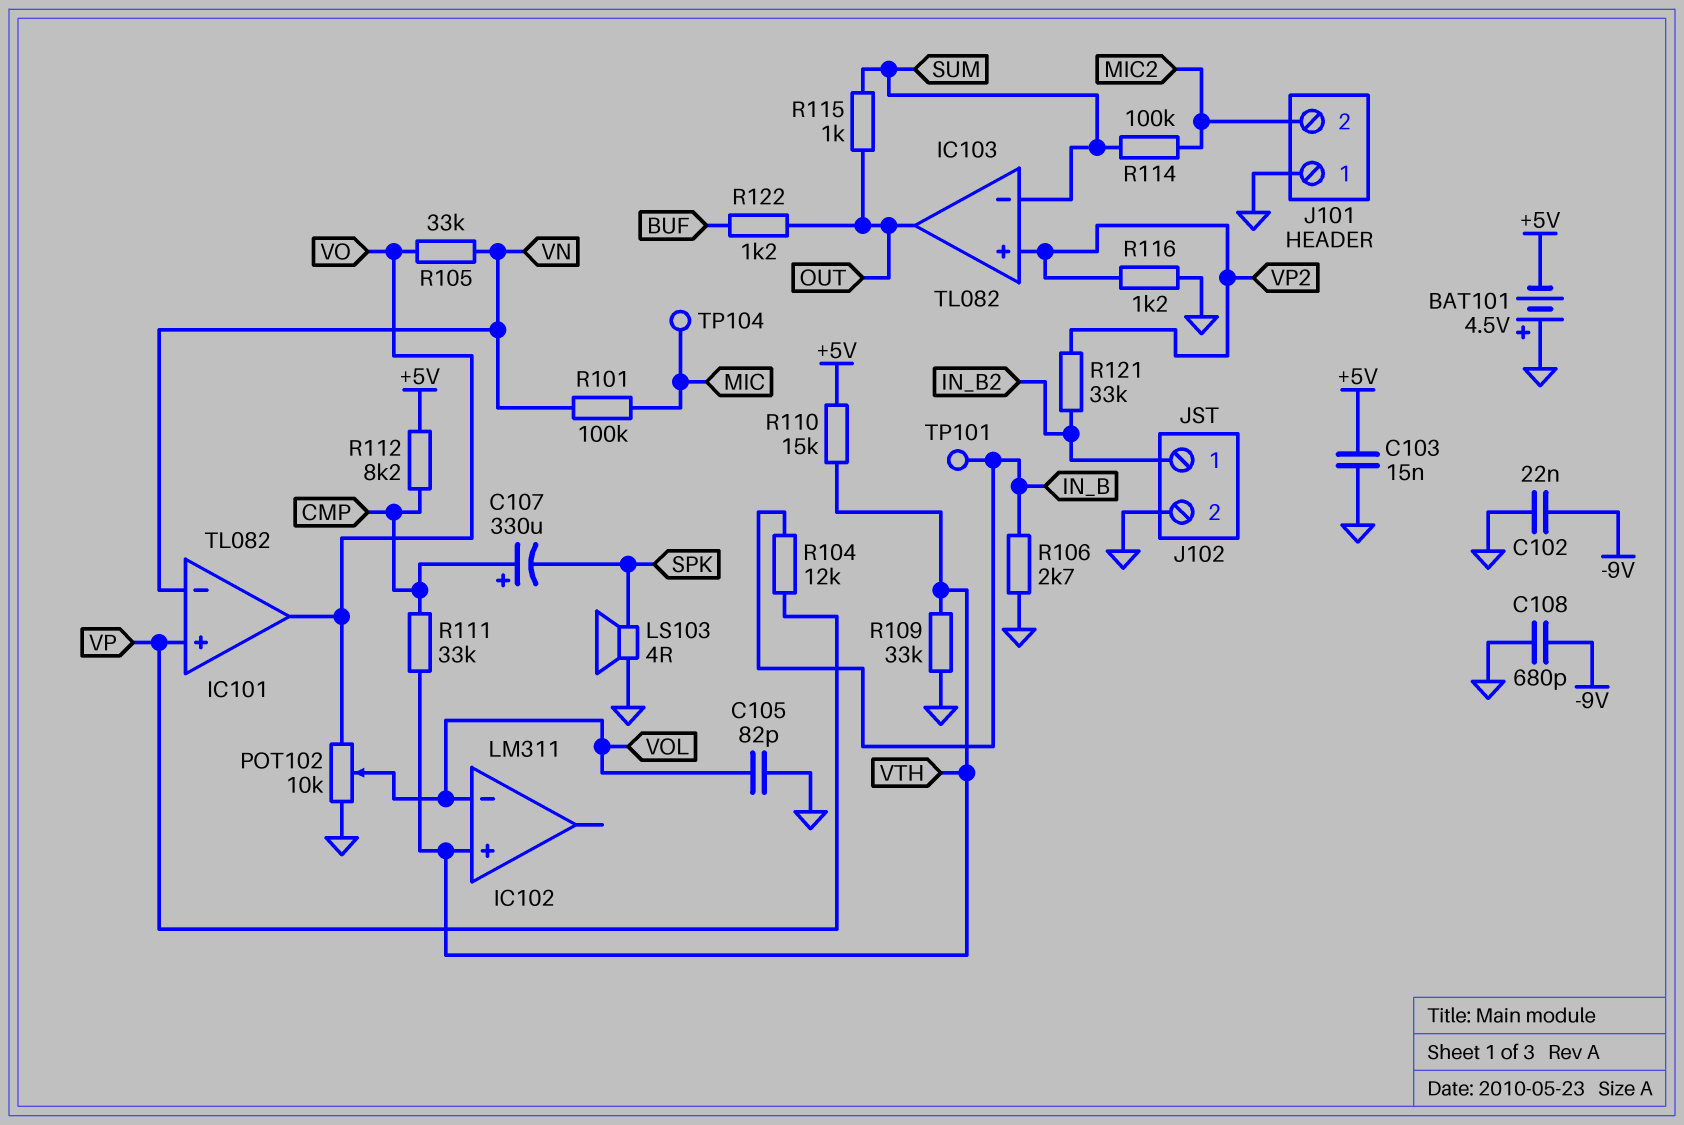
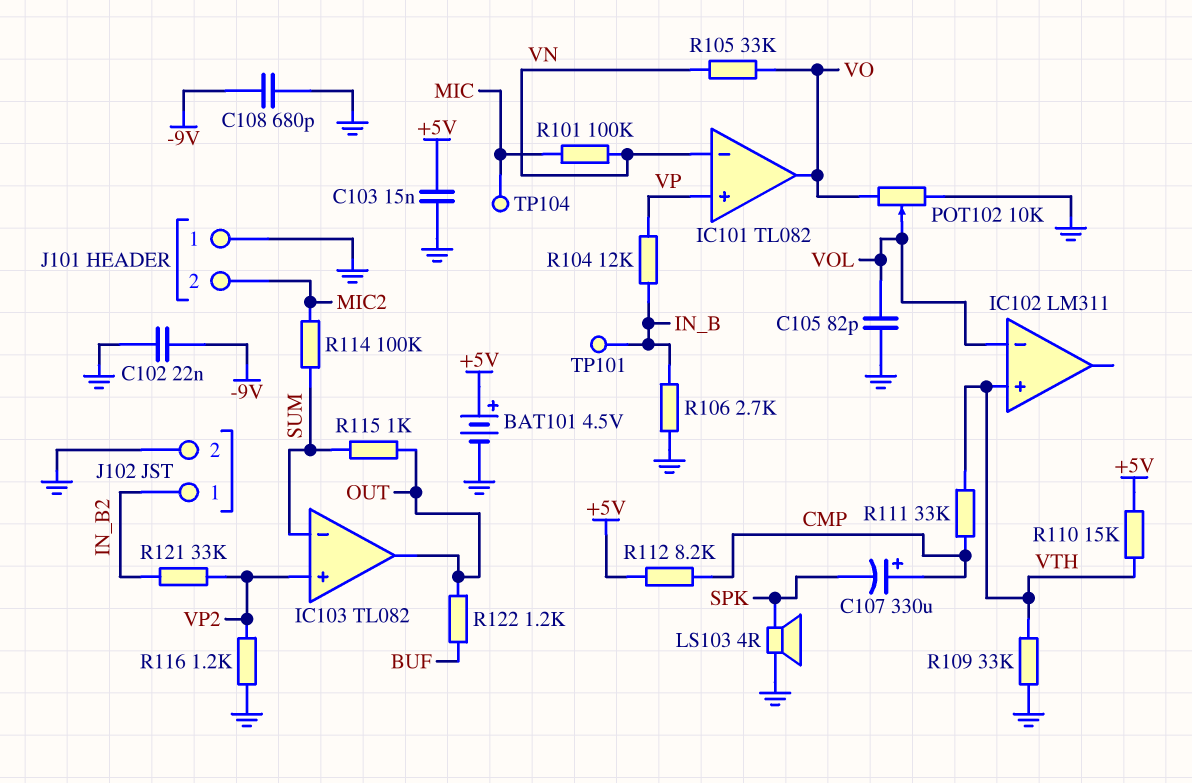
BAT101: 4.5V (plus GND, minus +5V) -> 4.5V (plus +5V, minus GND)

